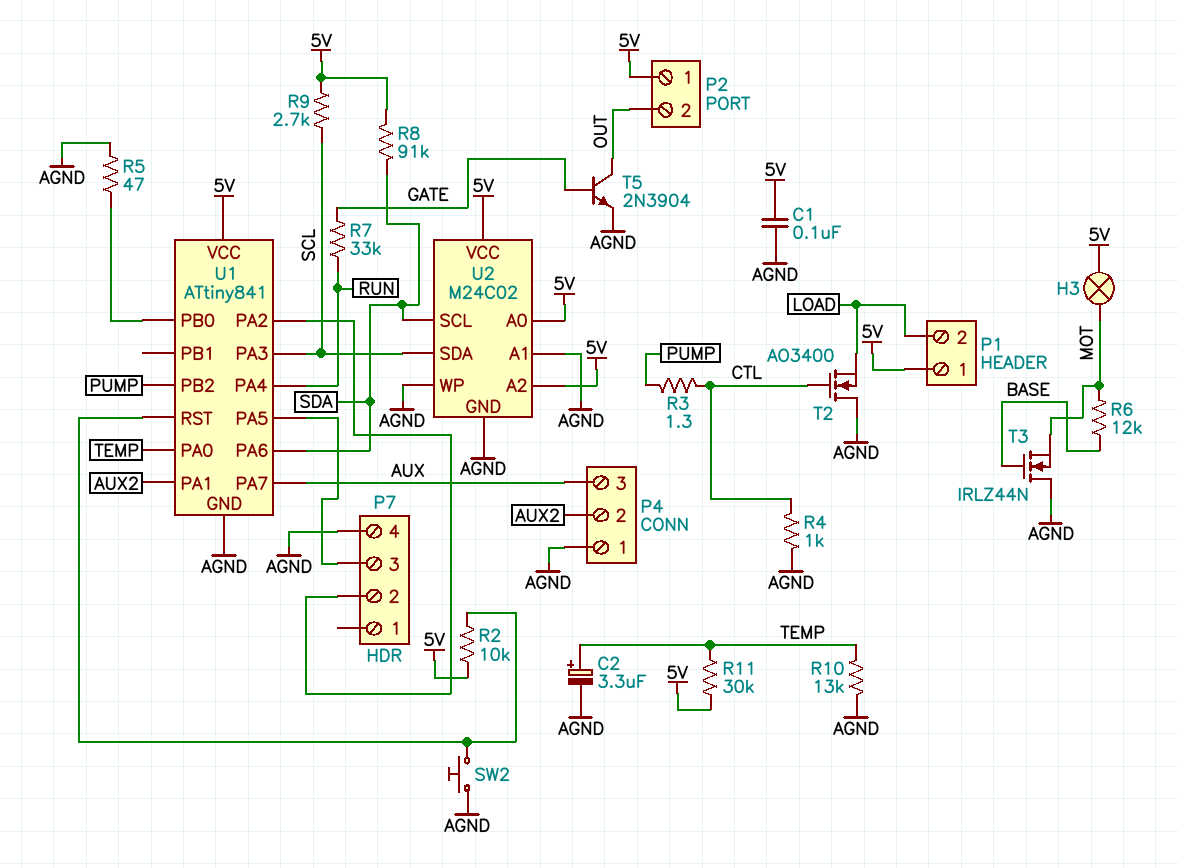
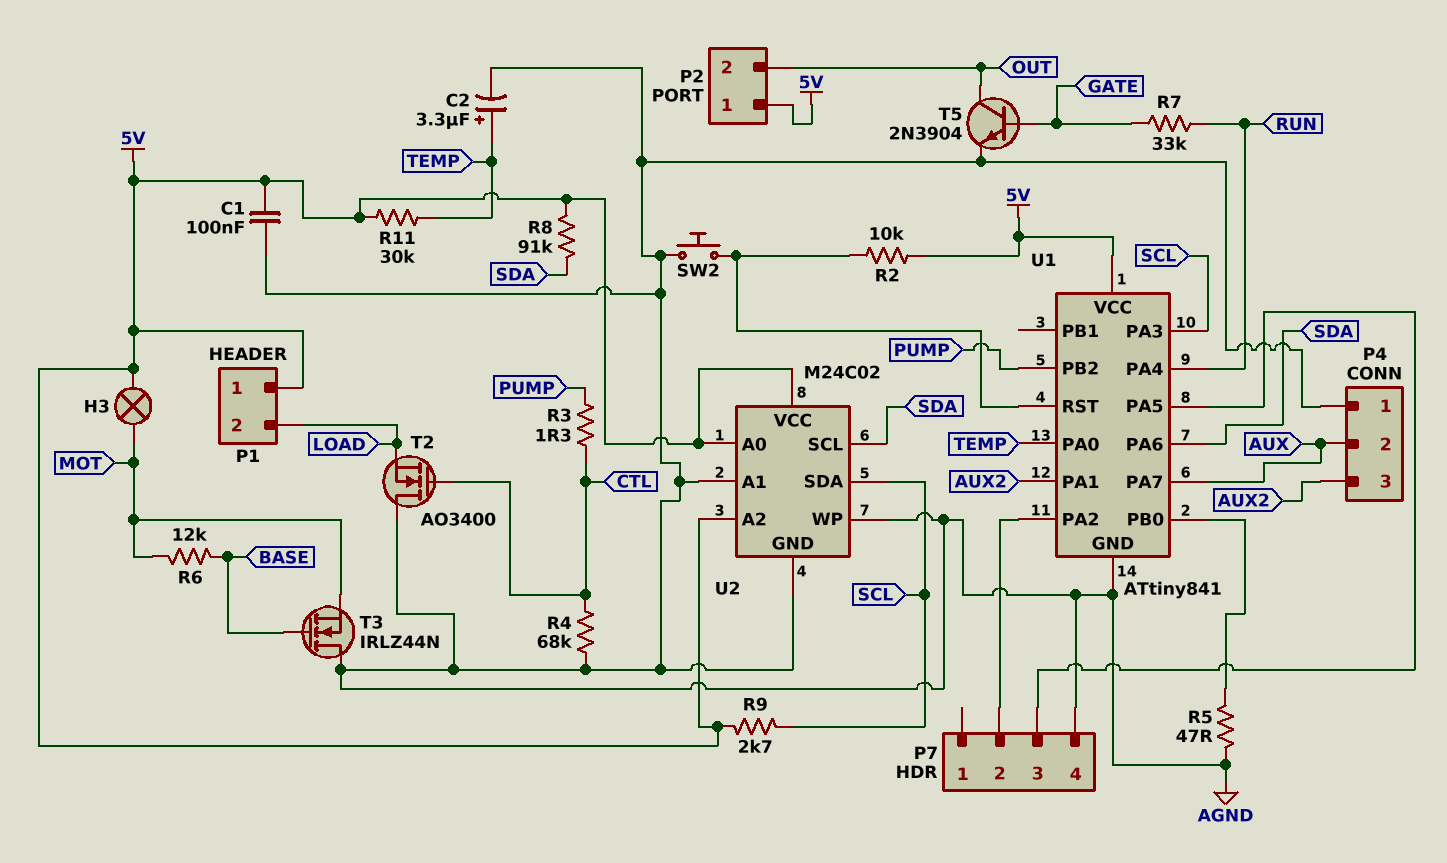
P4 pin 2: AUX2 -> AUX
P4 pin 3: AUX -> AUX2
R4: 1k (AGND, CTL) -> 68k (AGND, CTL)
R10: 13k (AGND, TEMP) -> none

